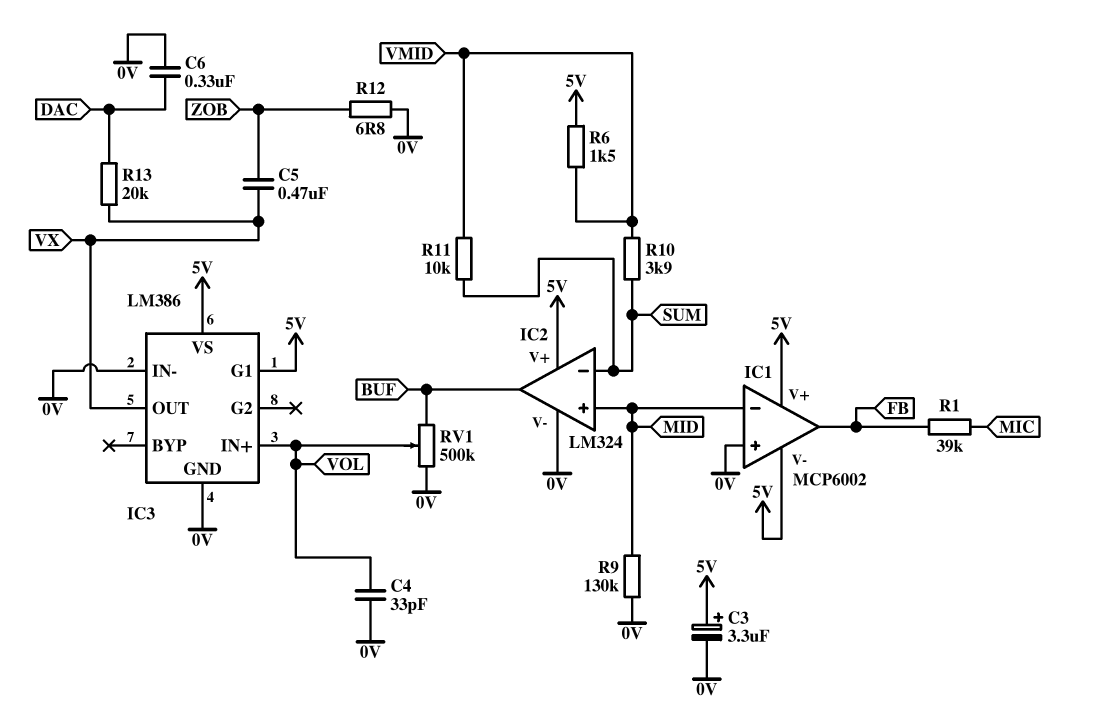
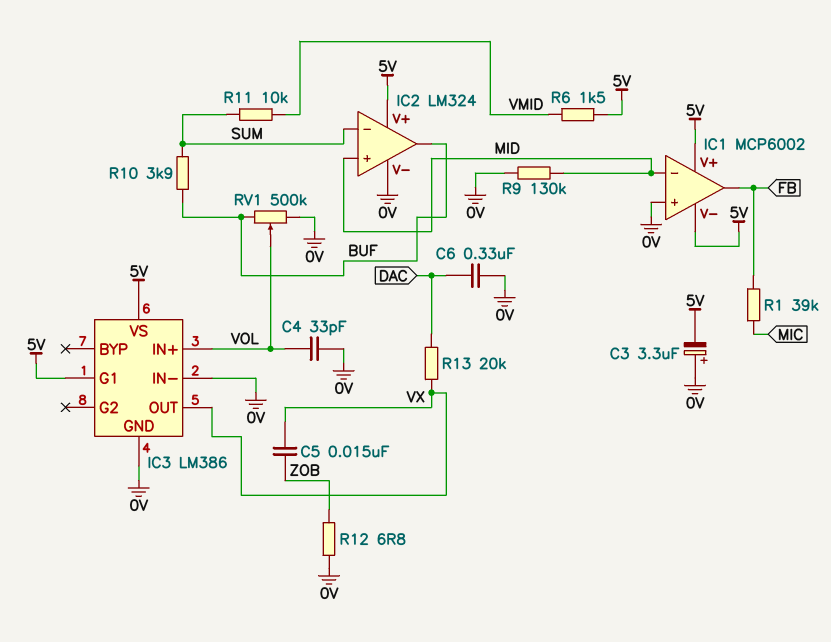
C3: 3.3uF (plus 5V, minus 0V) -> 3.3uF (plus 0V, minus 5V)
C5: 470nF (VX, ZOB) -> 15nF (VX, ZOB)
R10: 3.9k (SUM, VMID) -> 3.9k (BUF, SUM)

